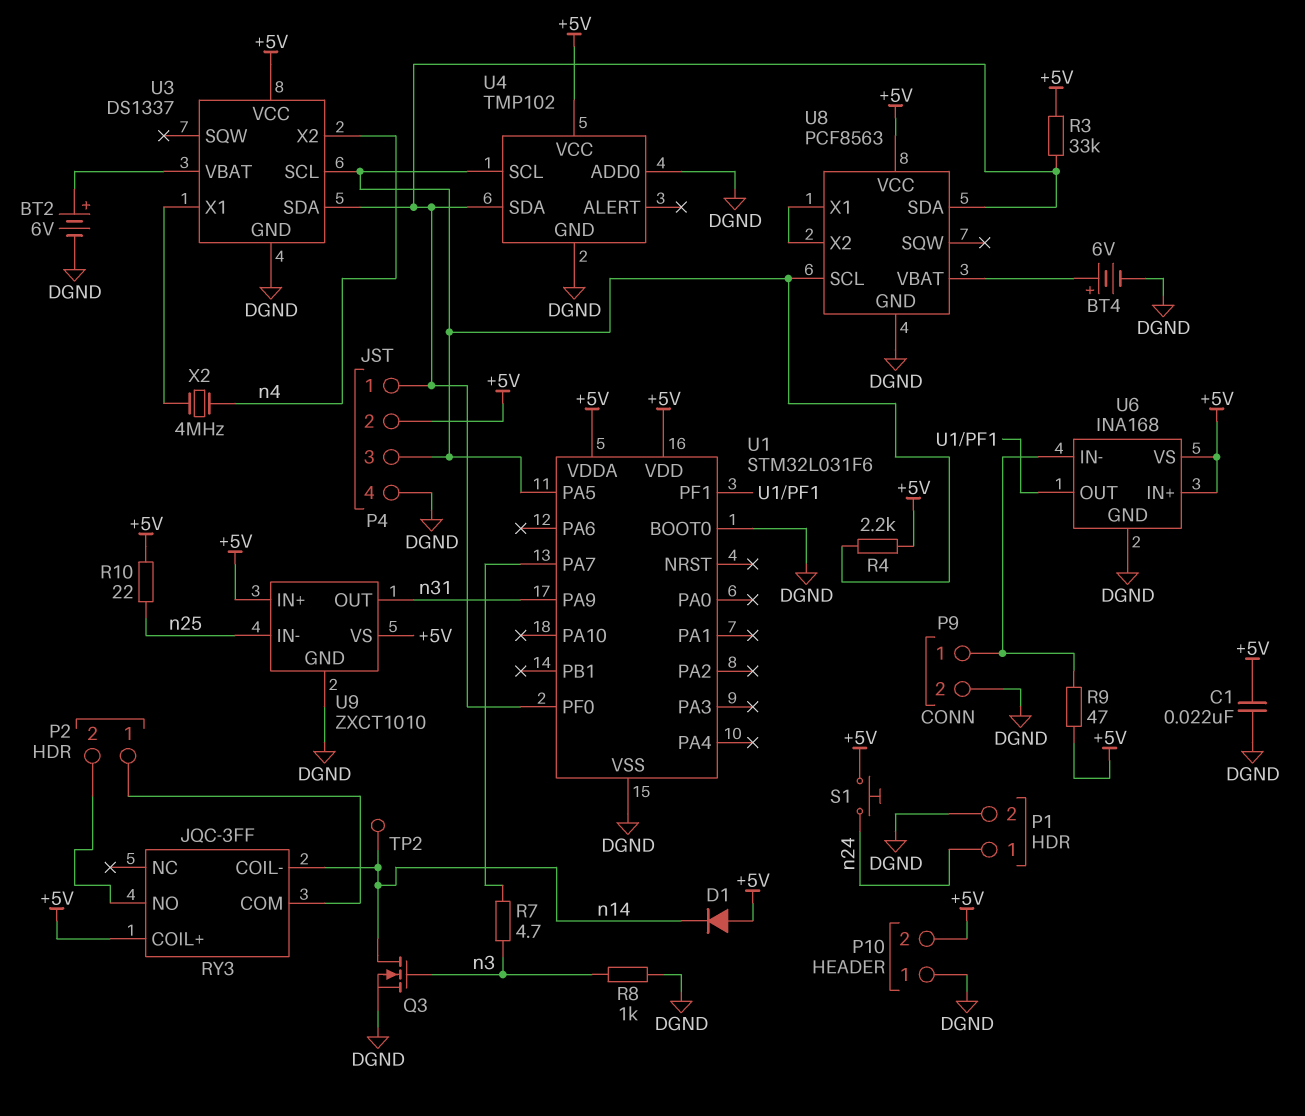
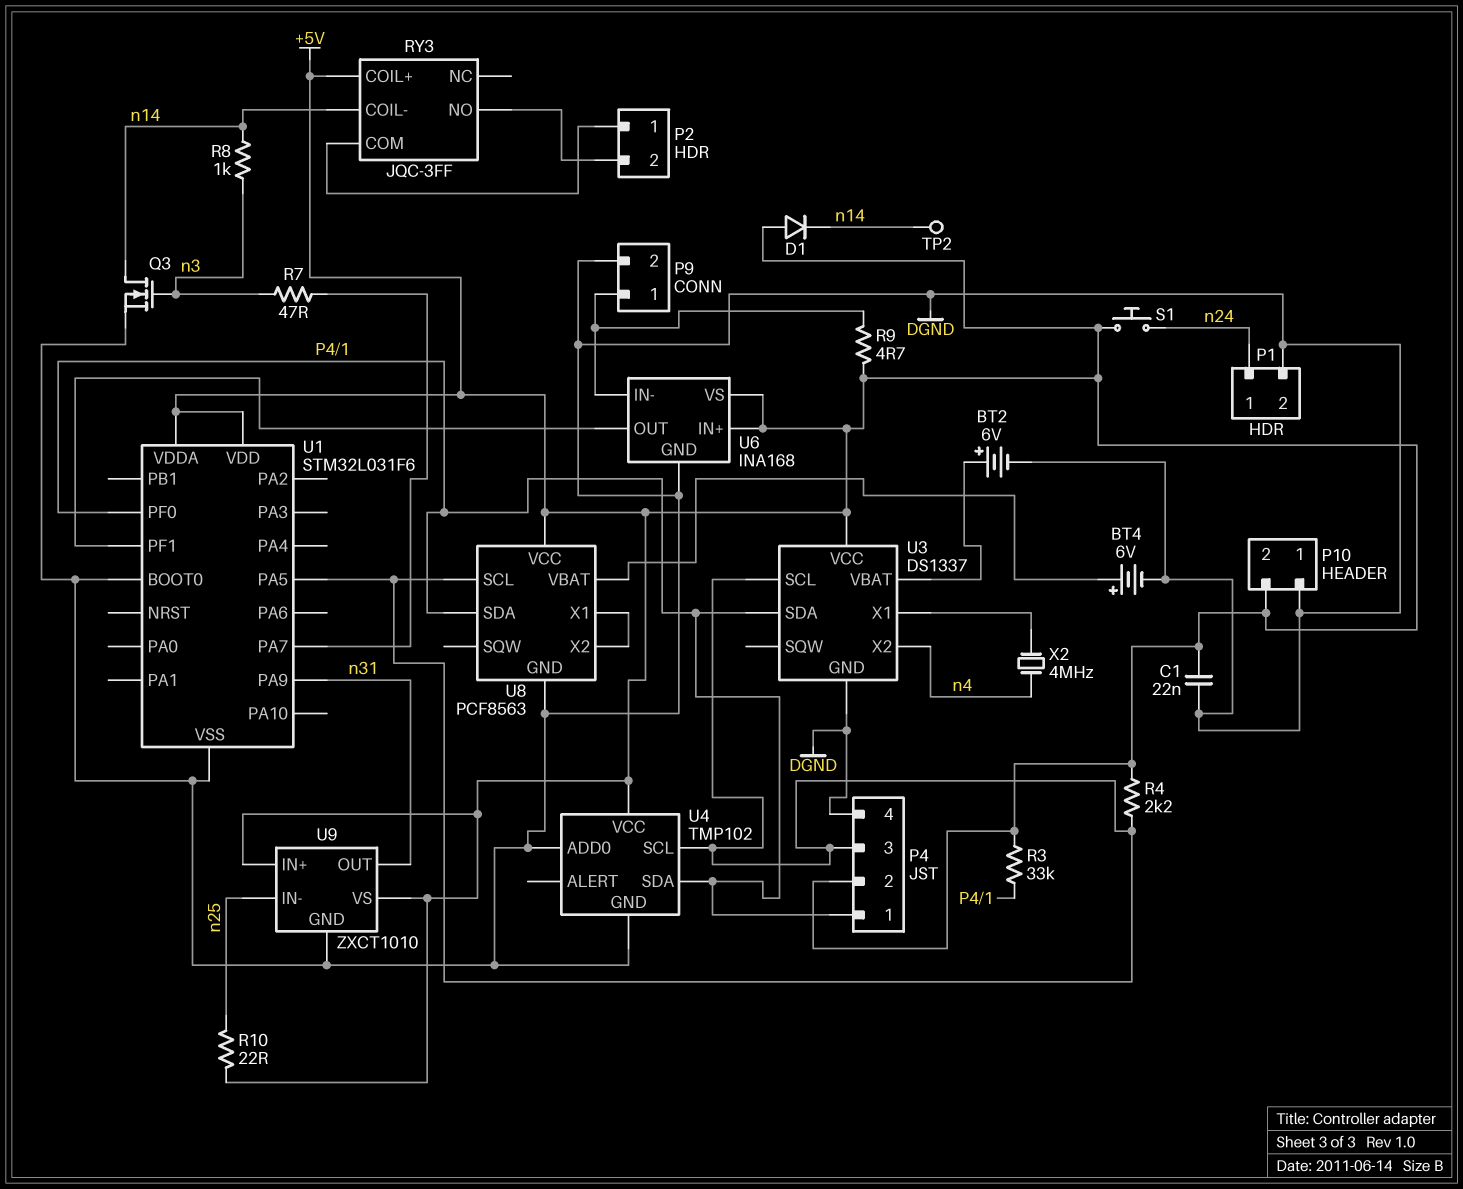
R7: 4.7 (U1/PA7, n3) -> 47 (U1/PA7, n3)
R8: 1k (DGND, n3) -> 1k (n3, n14)
R9: 47 (+5V, P9/1) -> 4.7 (+5V, P9/1)

